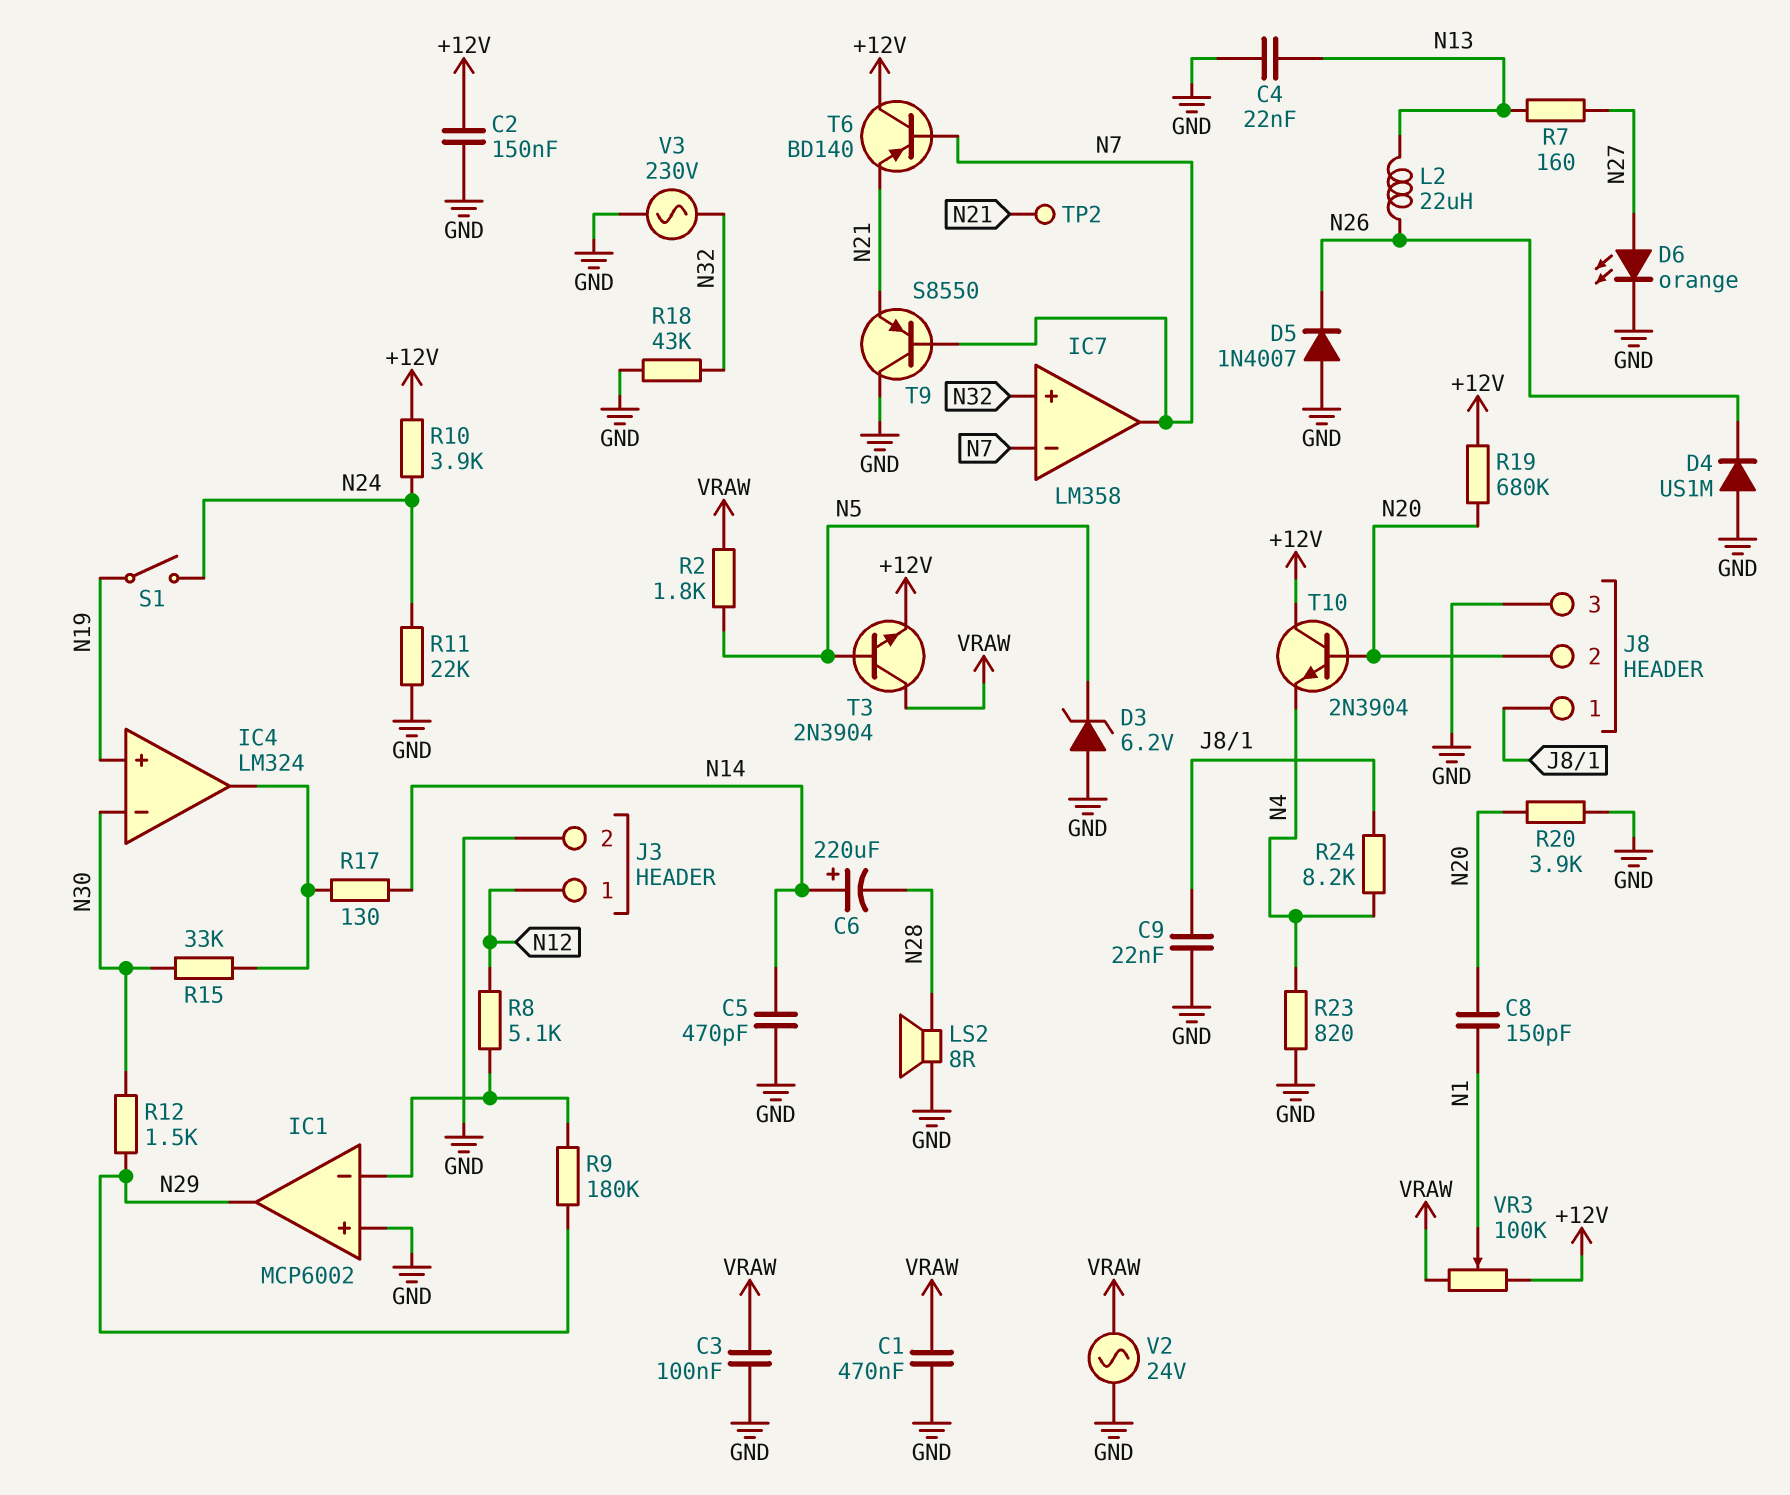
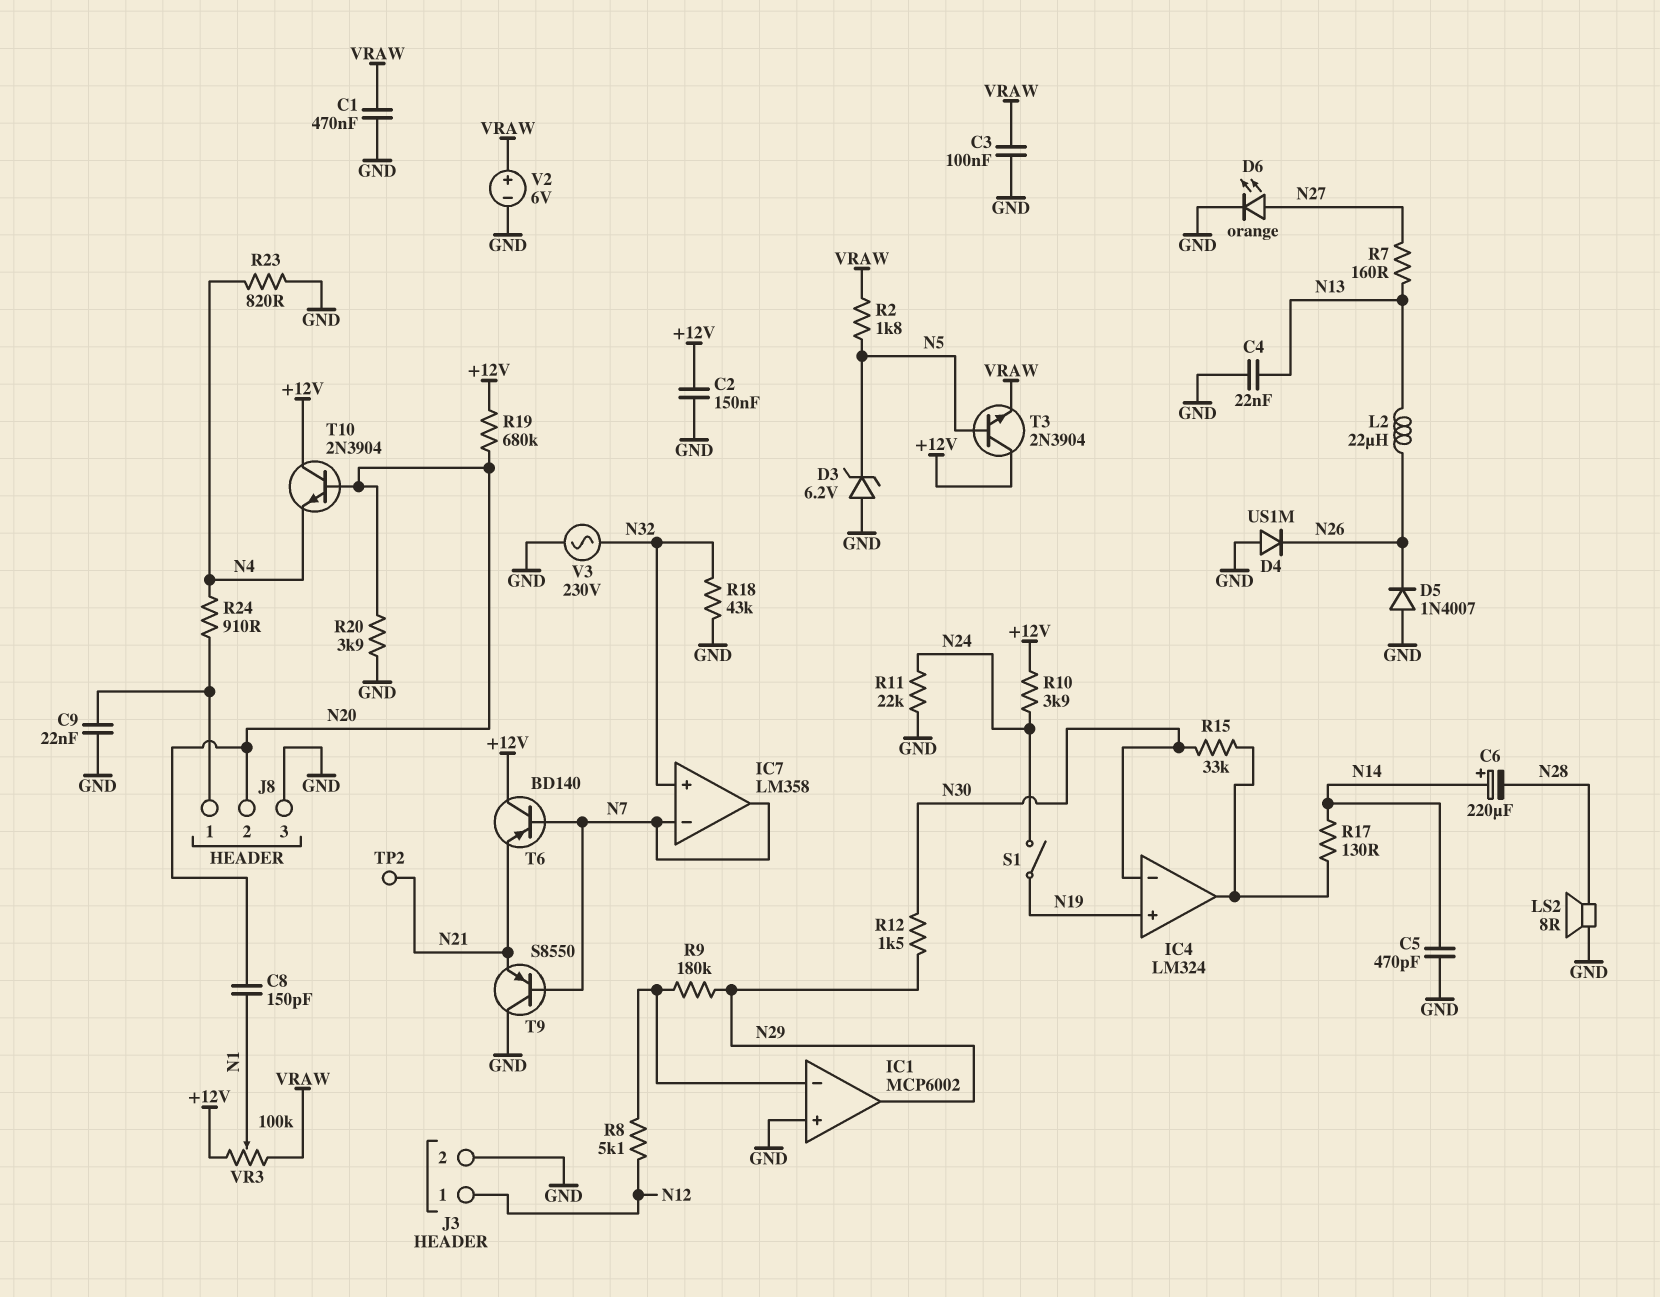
R24: 8.2k (J8/1, N4) -> 910 (J8/1, N4)
T3: NPN 2N3904 (B N5, C VRAW, E +12V) -> NPN 2N3904 (B N5, C +12V, E VRAW)
V2: AC 24V (GND, VRAW) -> 6V (plus VRAW, minus GND)

